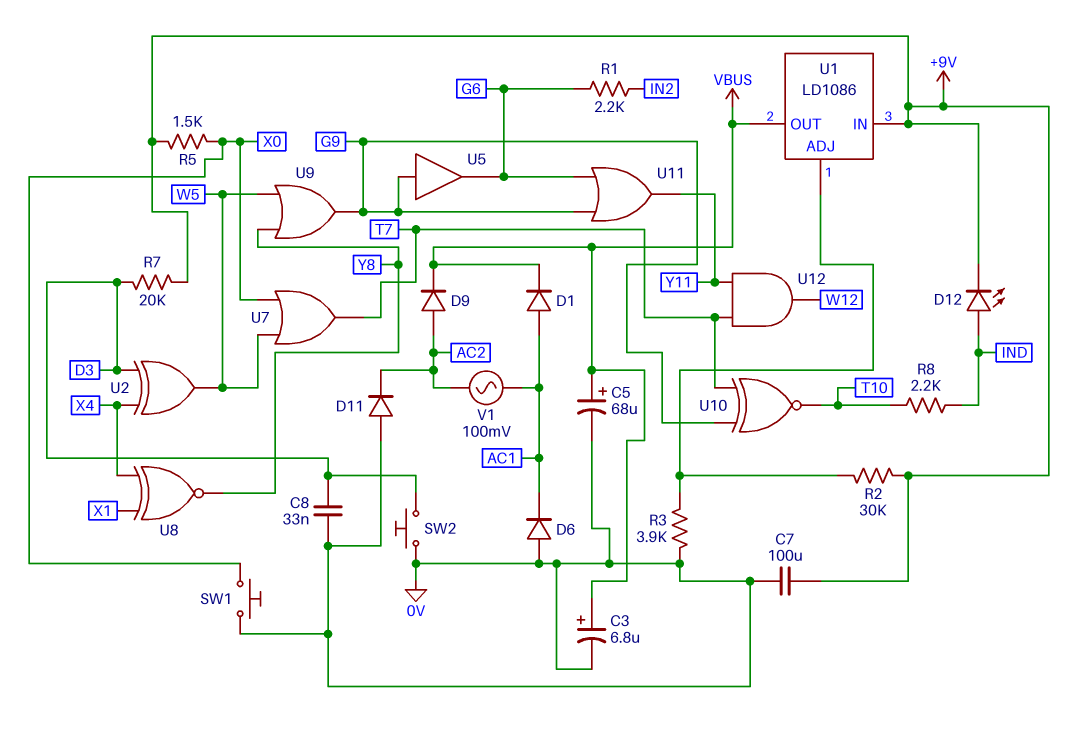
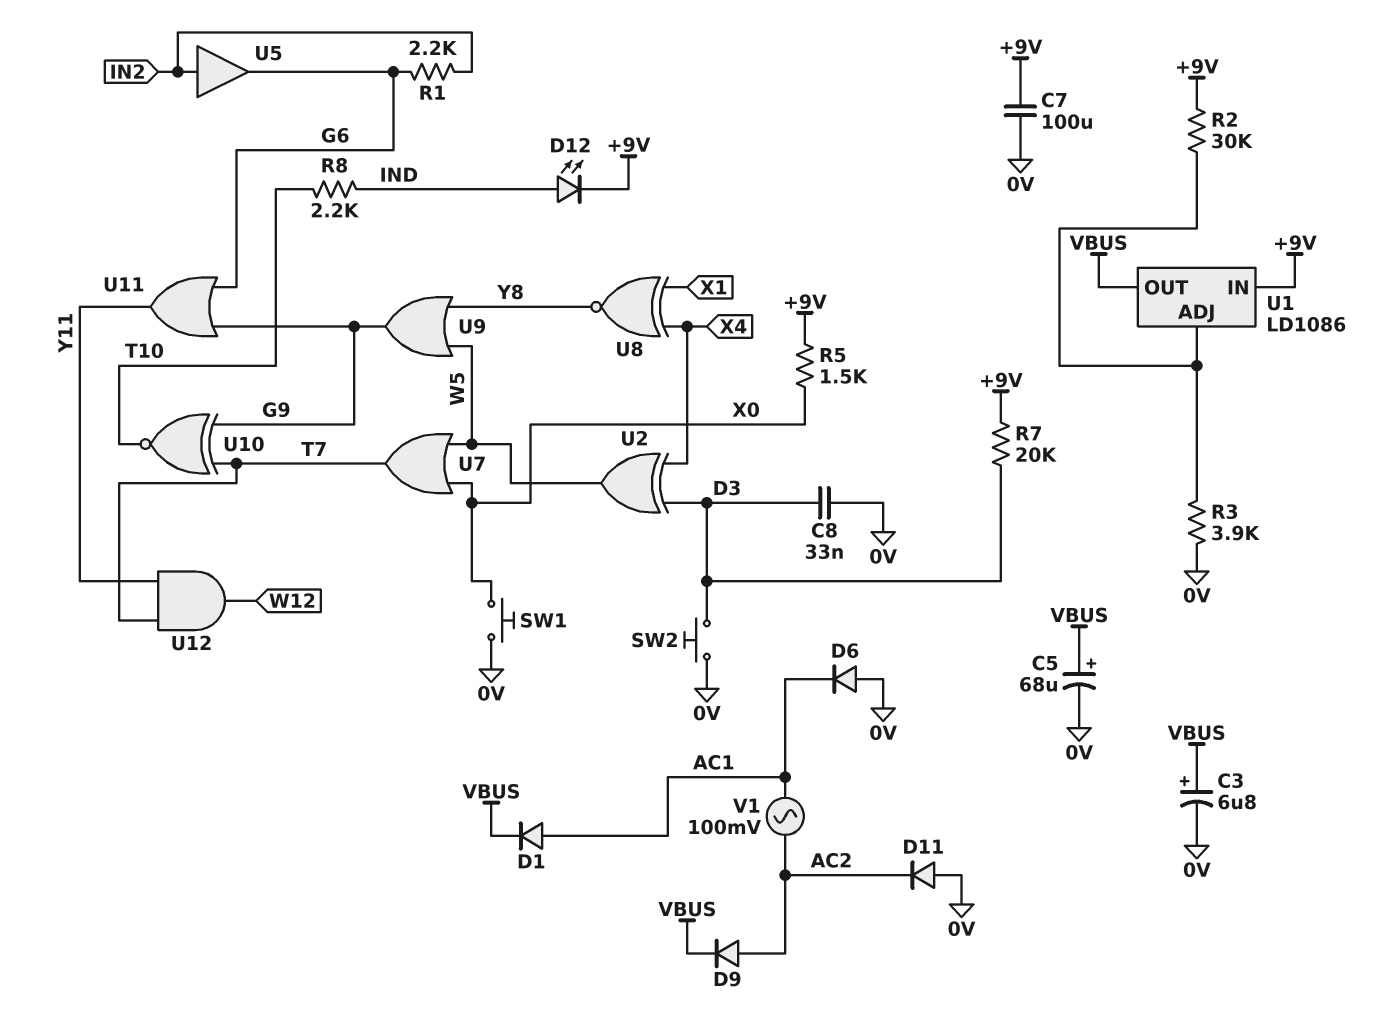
U5: buffer (in G9, out G6) -> buffer (in IN2, out G6)

